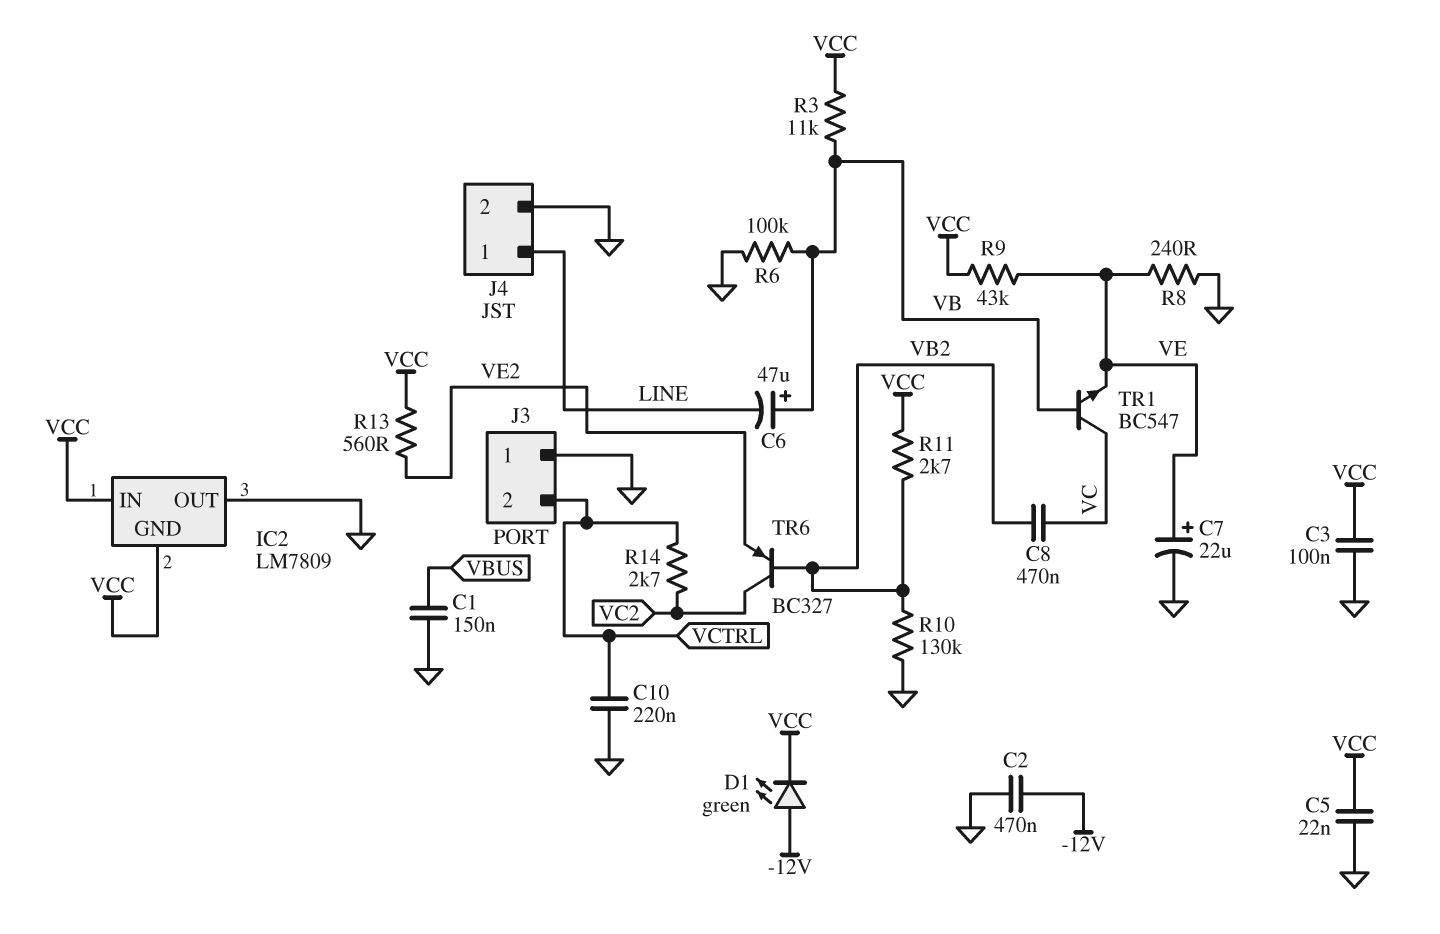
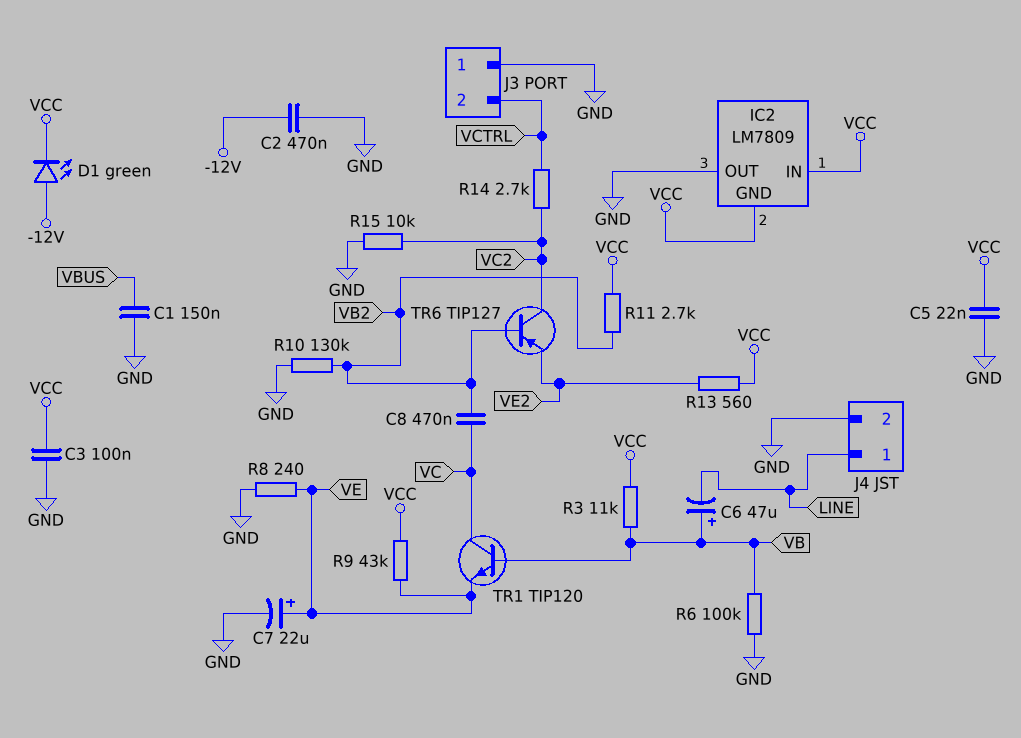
C10: 220nF (GND, VCTRL) -> none
R15: none -> 10k (GND, VC2)
TR1: NPN BC547 (B VB, C VC, E VE) -> NPN TIP120 (B VB, C VC, E VE)
TR6: PNP BC327 (B VB2, C VC2, E VE2) -> PNP TIP127 (B VB2, C VC2, E VE2)

